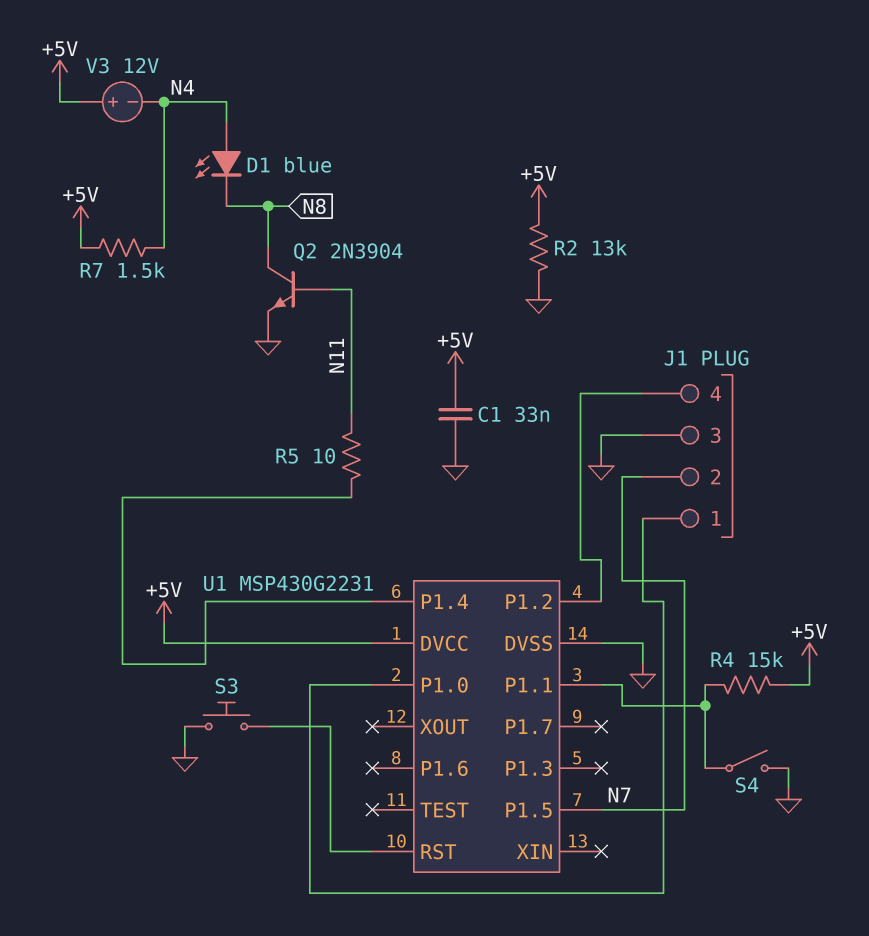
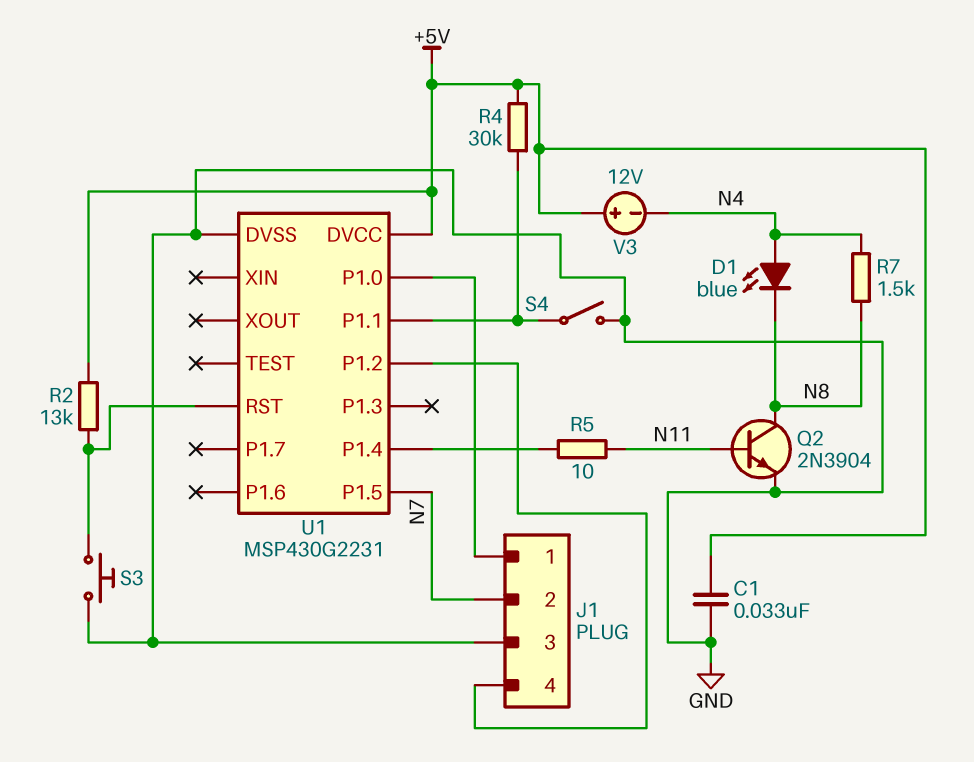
R2: 13k (+5V, GND) -> 13k (+5V, U1/RST)
R4: 15k (+5V, U1/P1.1) -> 30k (+5V, U1/P1.1)
R7: 1.5k (+5V, N4) -> 1.5k (N4, N8)

